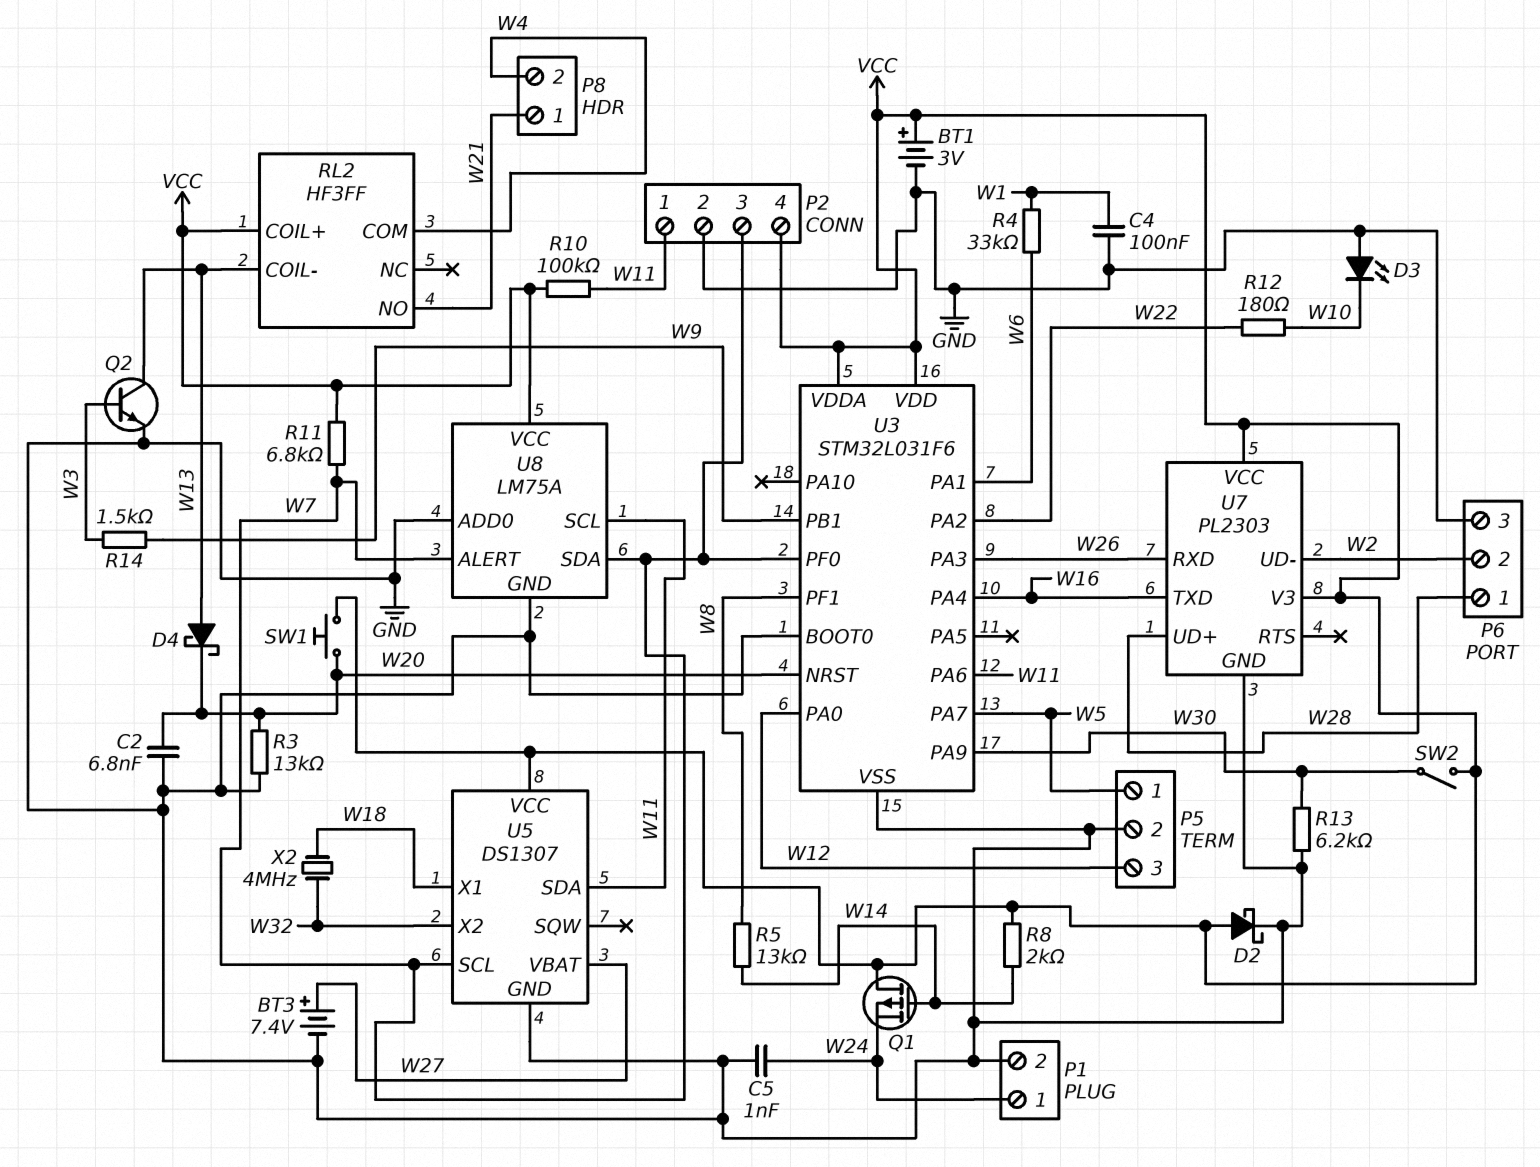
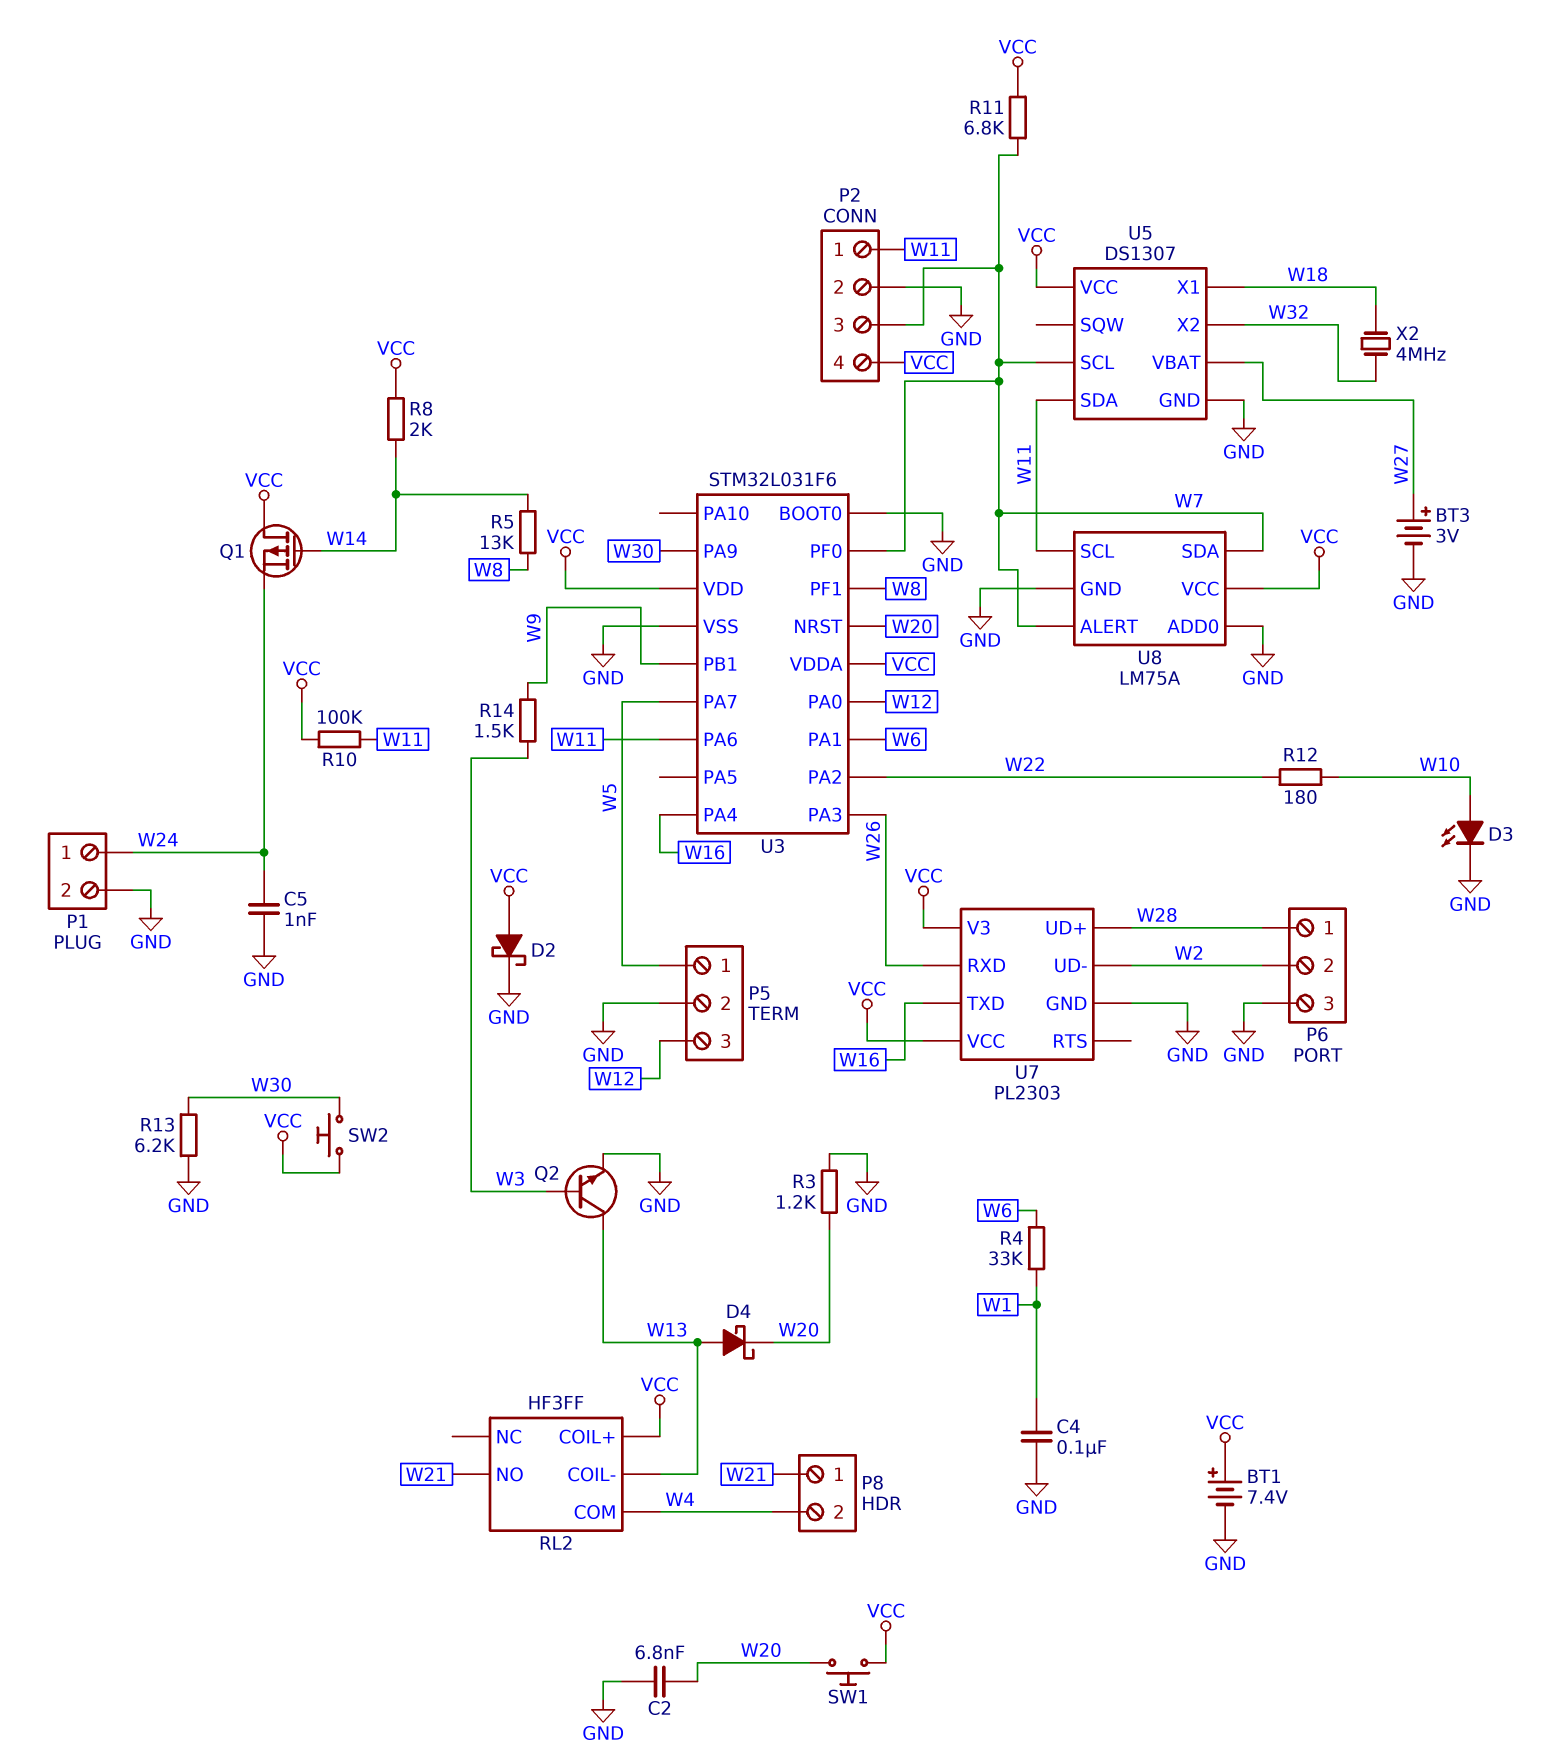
BT1: 3V (plus VCC, minus GND) -> 7.4V (plus VCC, minus GND)
BT3: 7.4V (plus W27, minus GND) -> 3V (plus W27, minus GND)
D3: LED (A GND, K W10) -> LED (A W10, K GND)
R3: 13k (GND, W20) -> 1.2k (GND, W20)
SW2: switch (VCC, W30) -> button (VCC, W30)

